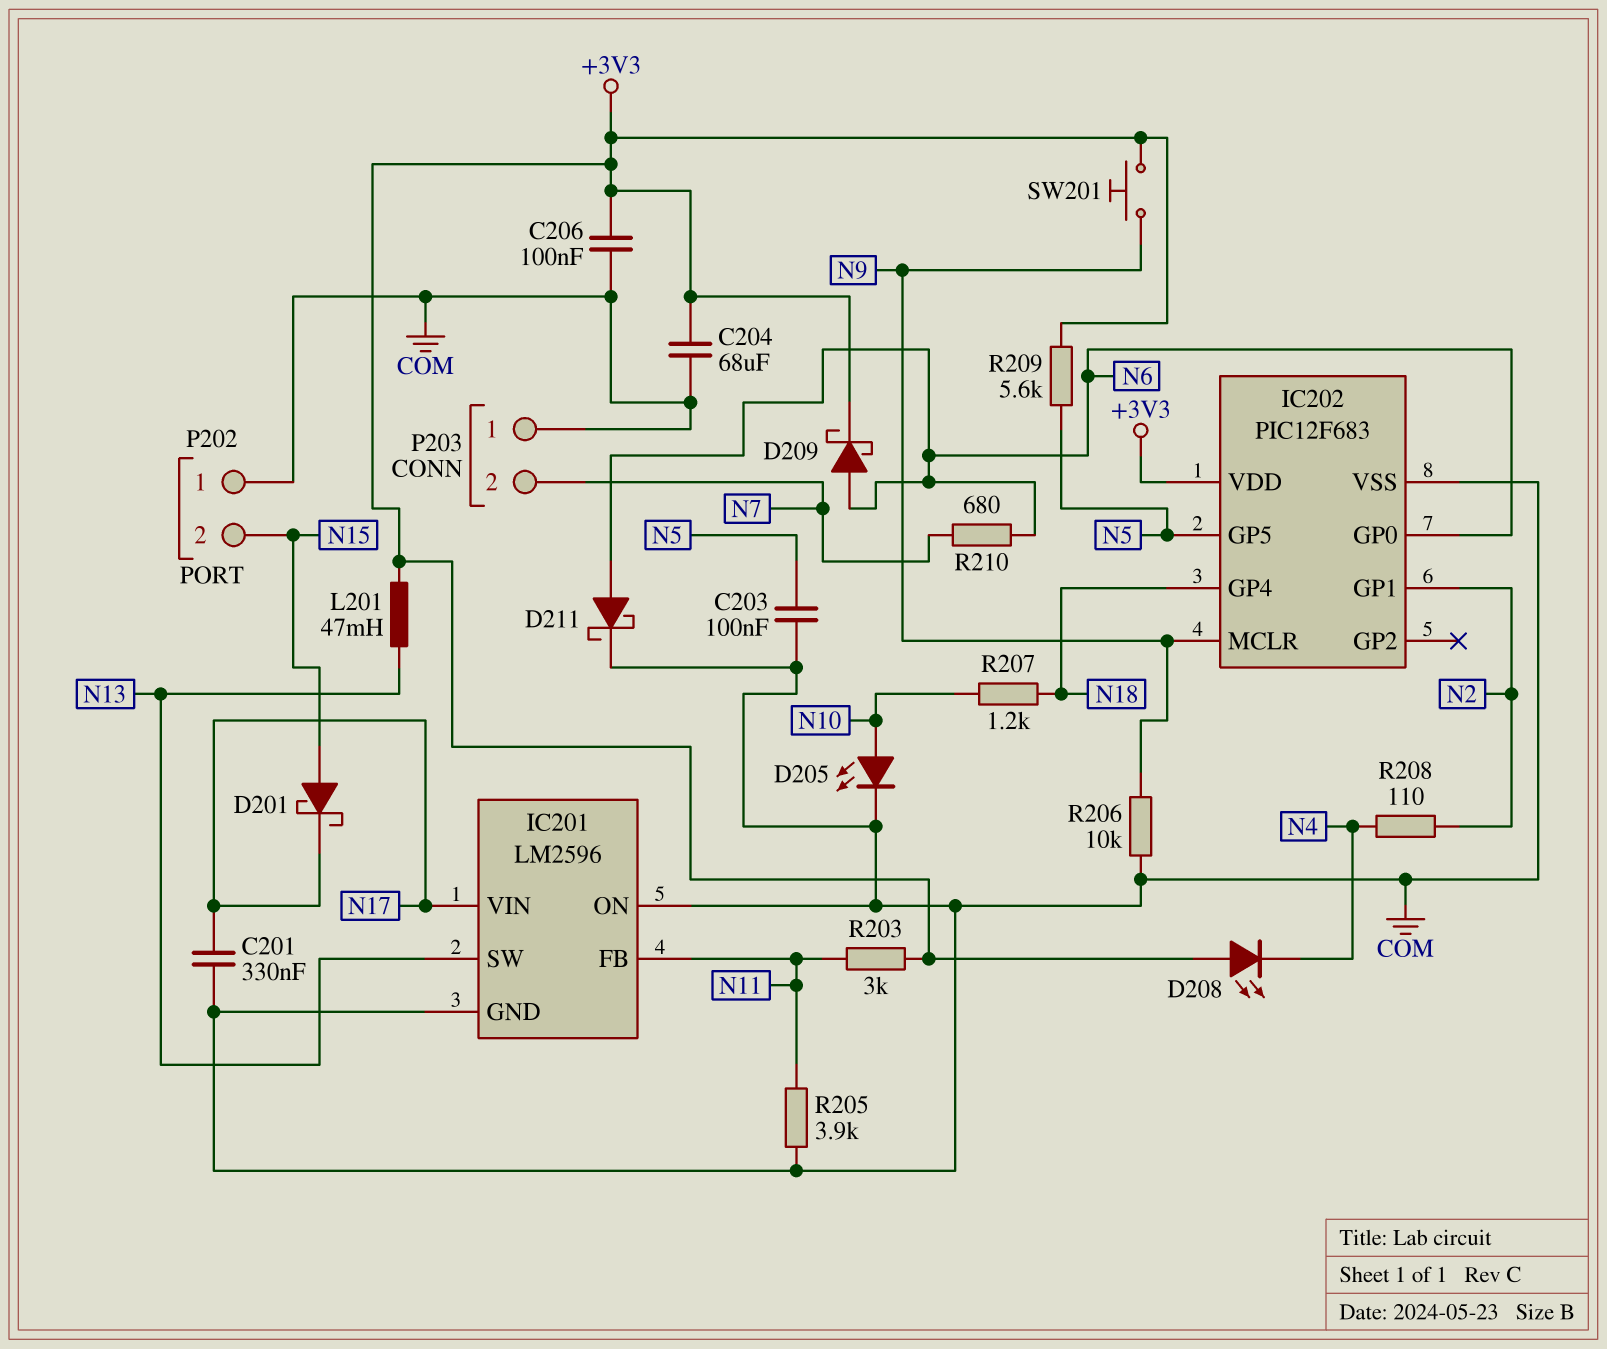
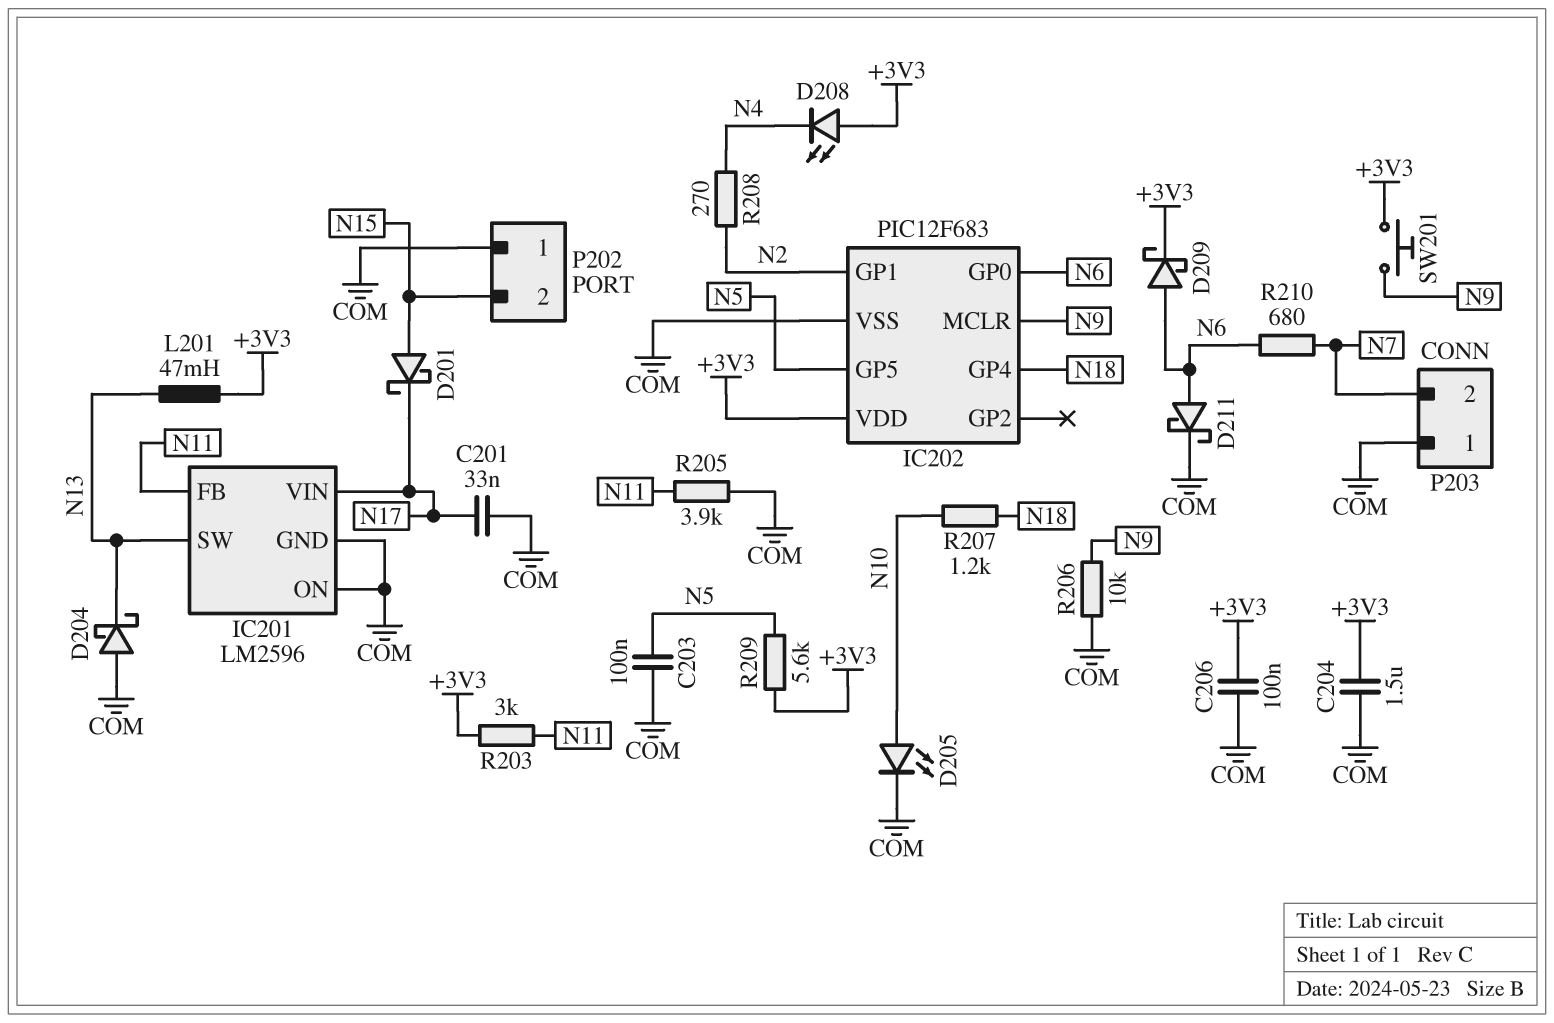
C201: 330nF (COM, N17) -> 33nF (COM, N17)
C204: 68uF (+3V3, COM) -> 1.5uF (+3V3, COM)
D204: none -> schottky (A COM, K N13)
R208: 110 (N2, N4) -> 270 (N2, N4)

